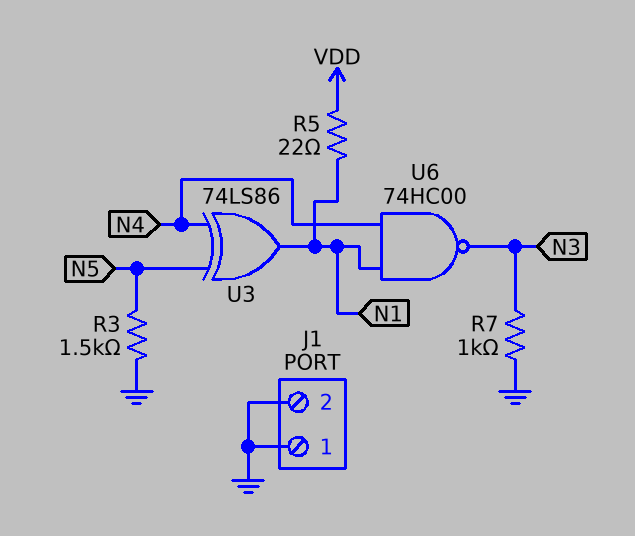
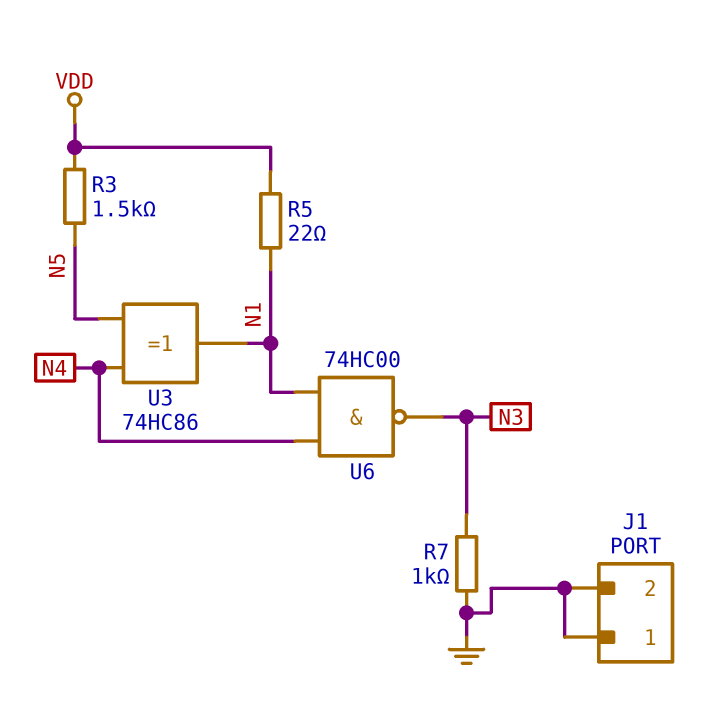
R3: 1.5k (GND, N5) -> 1.5k (N5, VDD)
U3: XOR 74LS86 (in N4, in N5, out N1) -> XOR 74HC86 (in N4, in N5, out N1)

